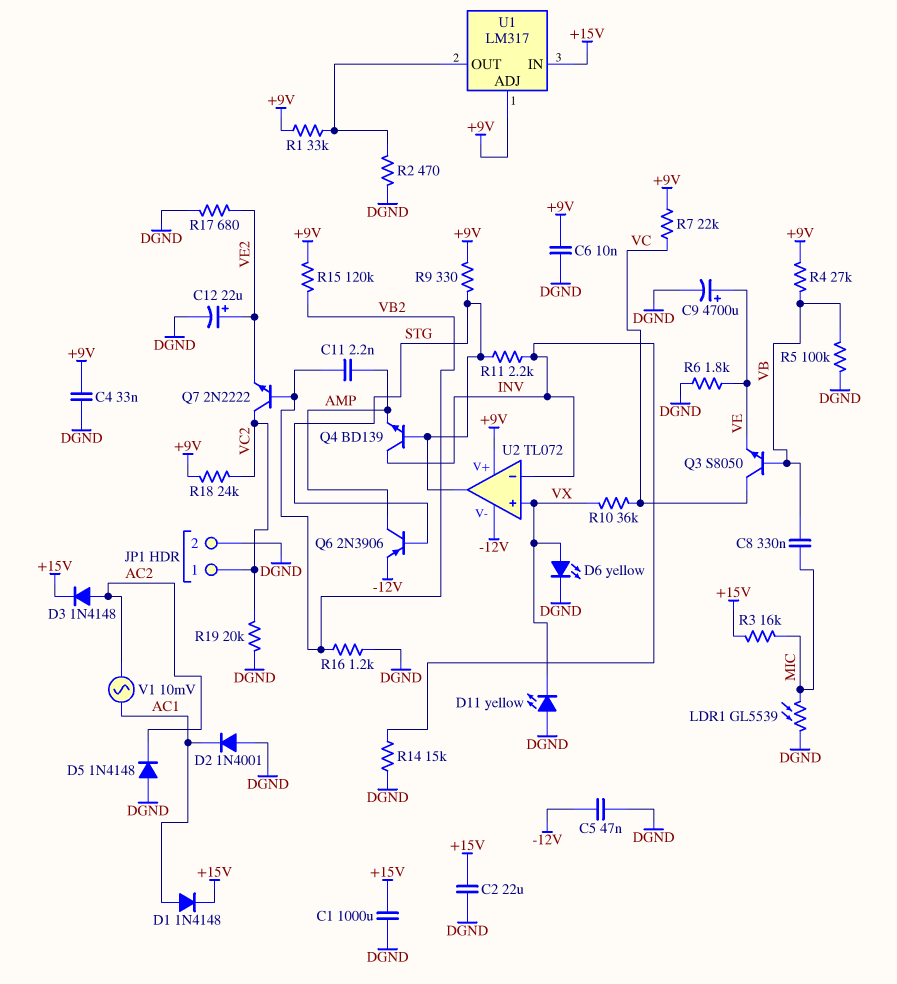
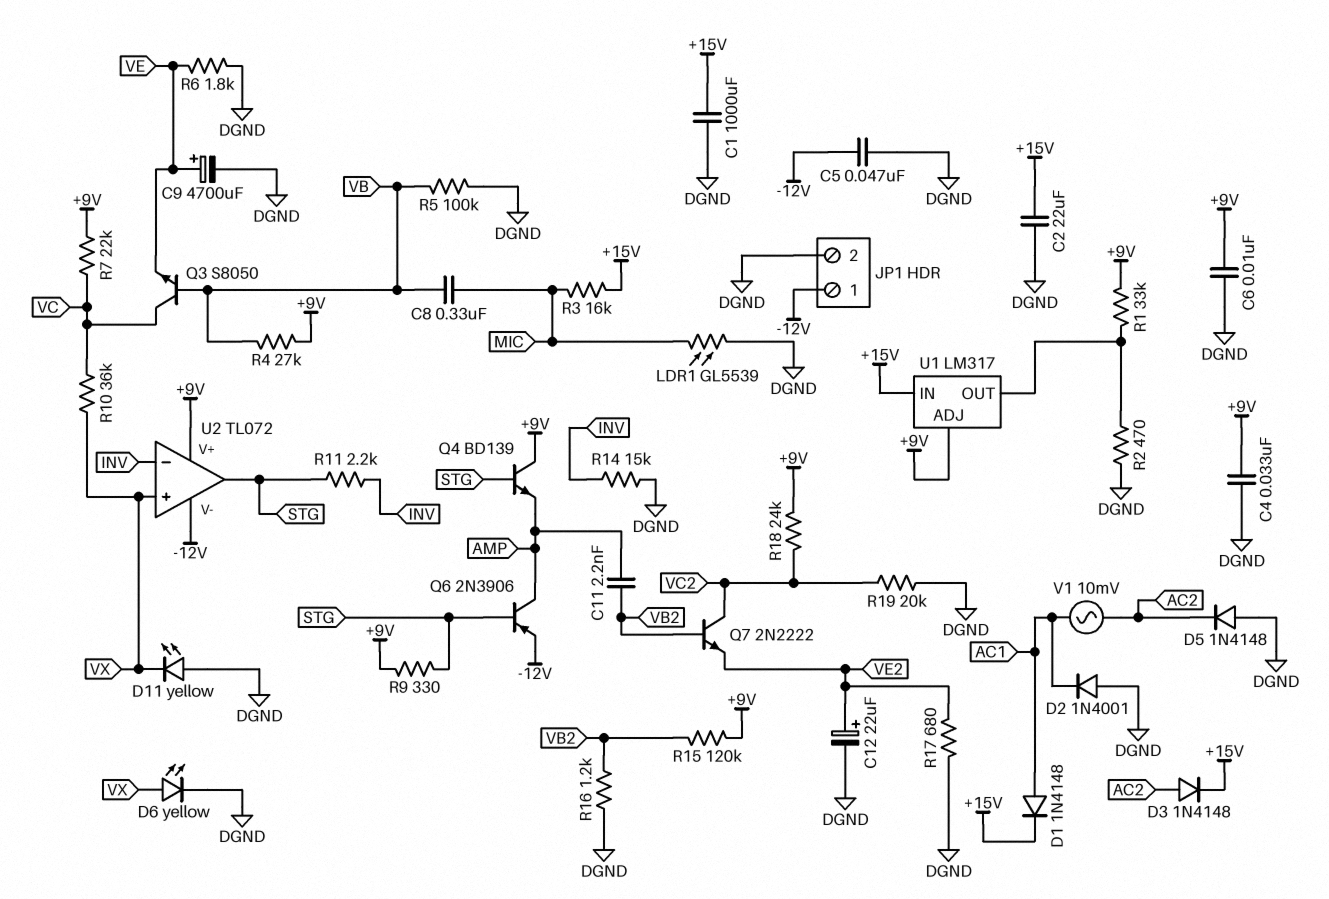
JP1 pin 1: VC2 -> -12V
Q4: NPN BD139 (B STG, C INV, E AMP) -> NPN BD139 (B STG, C +9V, E AMP)

